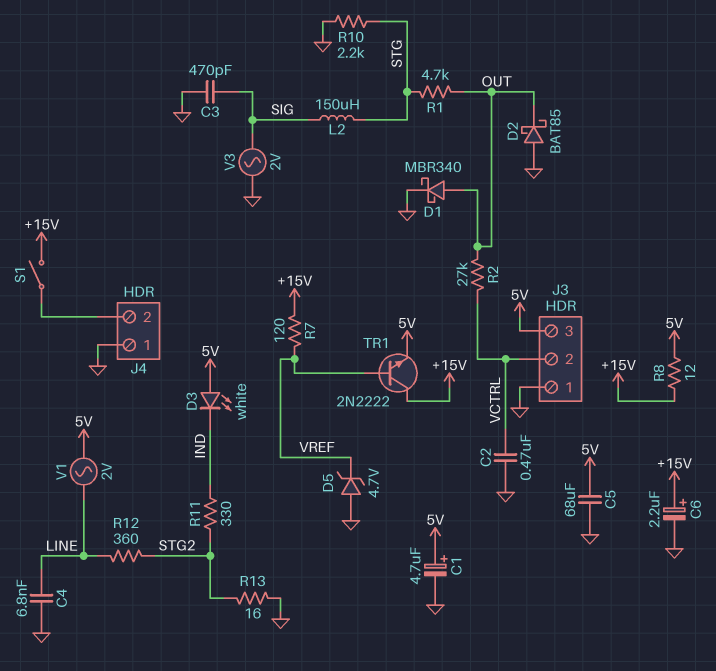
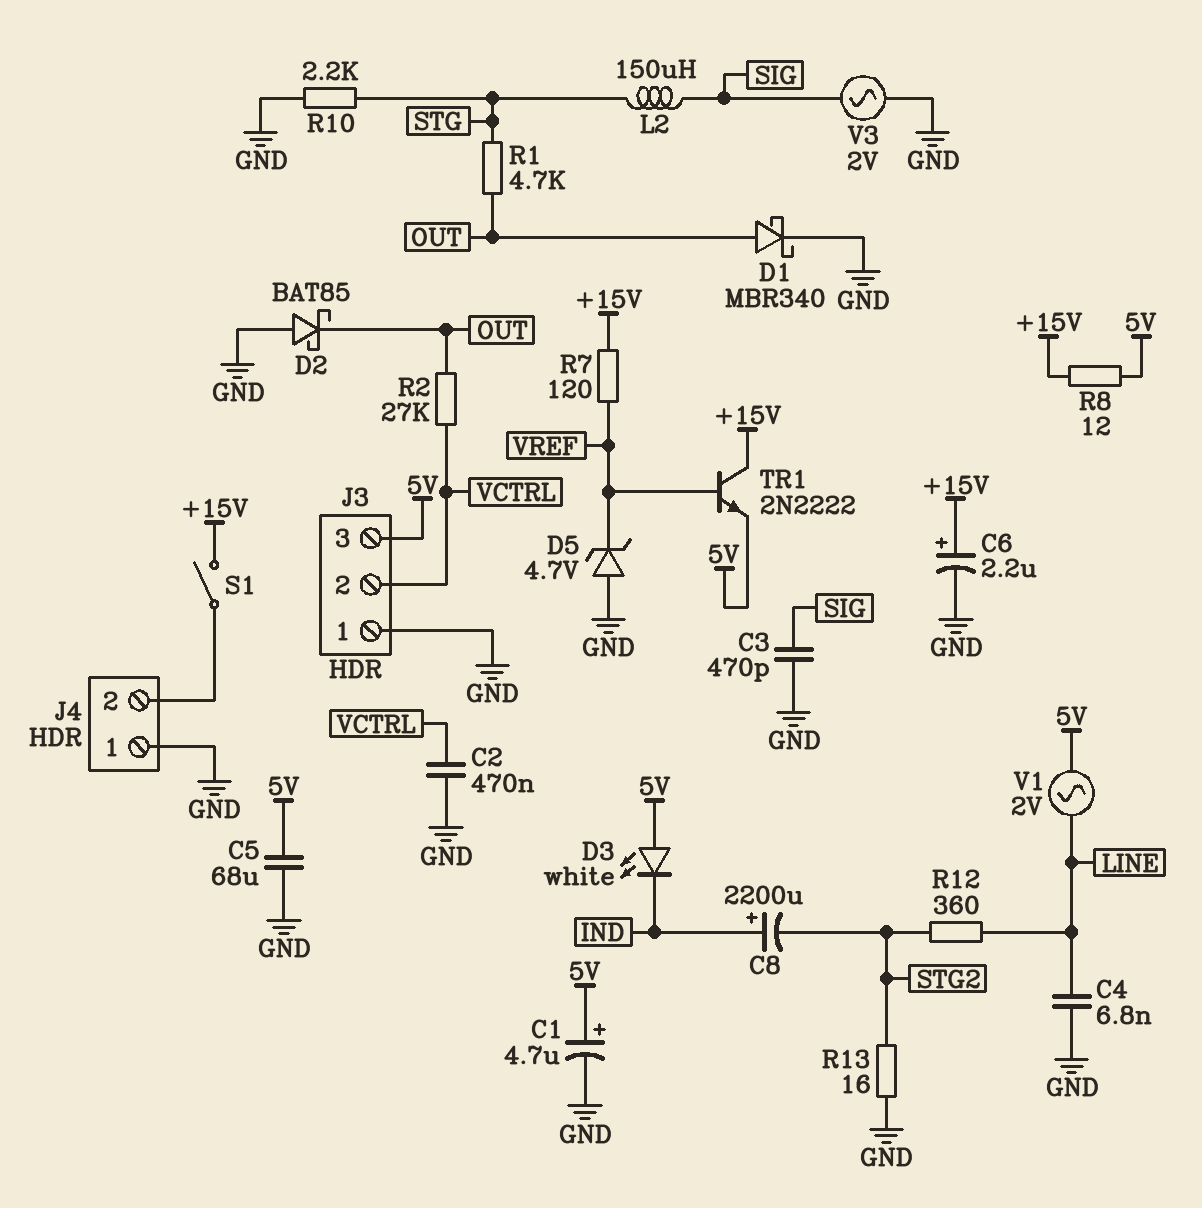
C8: none -> 2200uF (plus IND, minus STG2)
R11: 330 (IND, STG2) -> none

